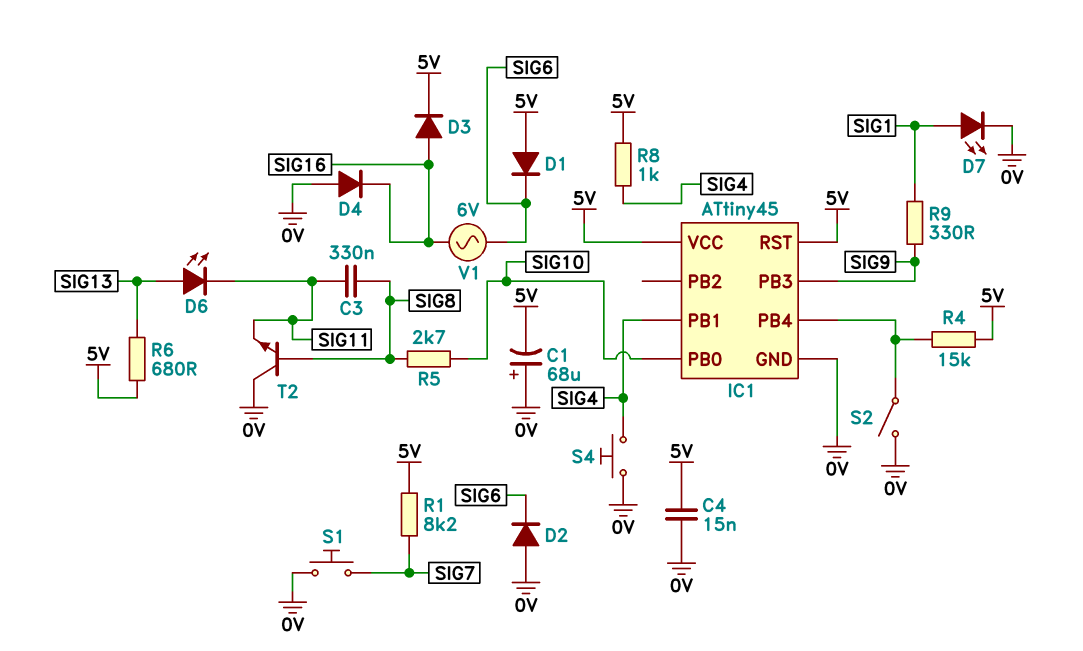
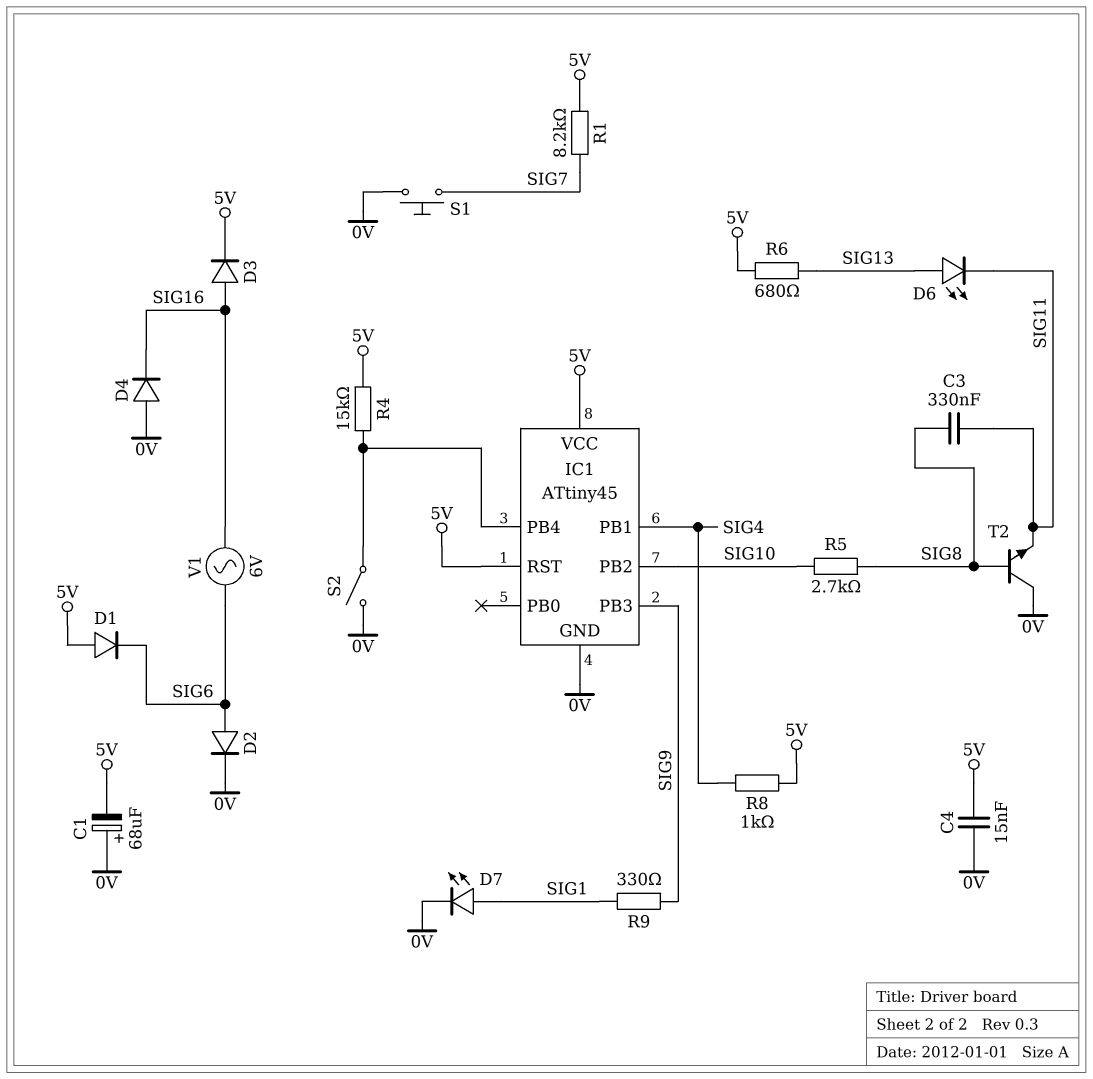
D2: diode (A 0V, K SIG6) -> diode (A SIG6, K 0V)
IC1 pin PB0: SIG10 -> none
IC1 pin PB2: none -> SIG10
S4: button (0V, SIG4) -> none

